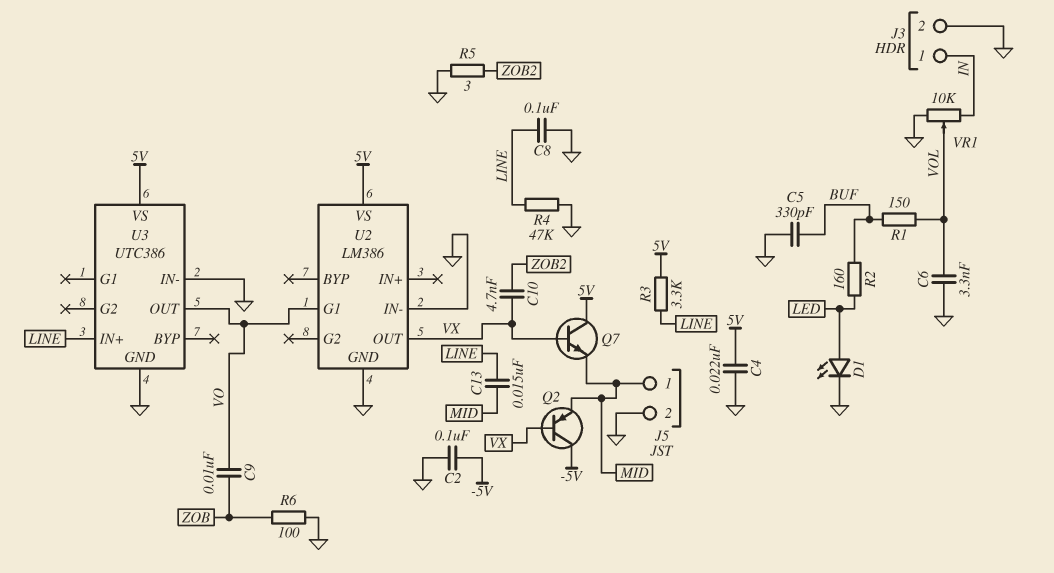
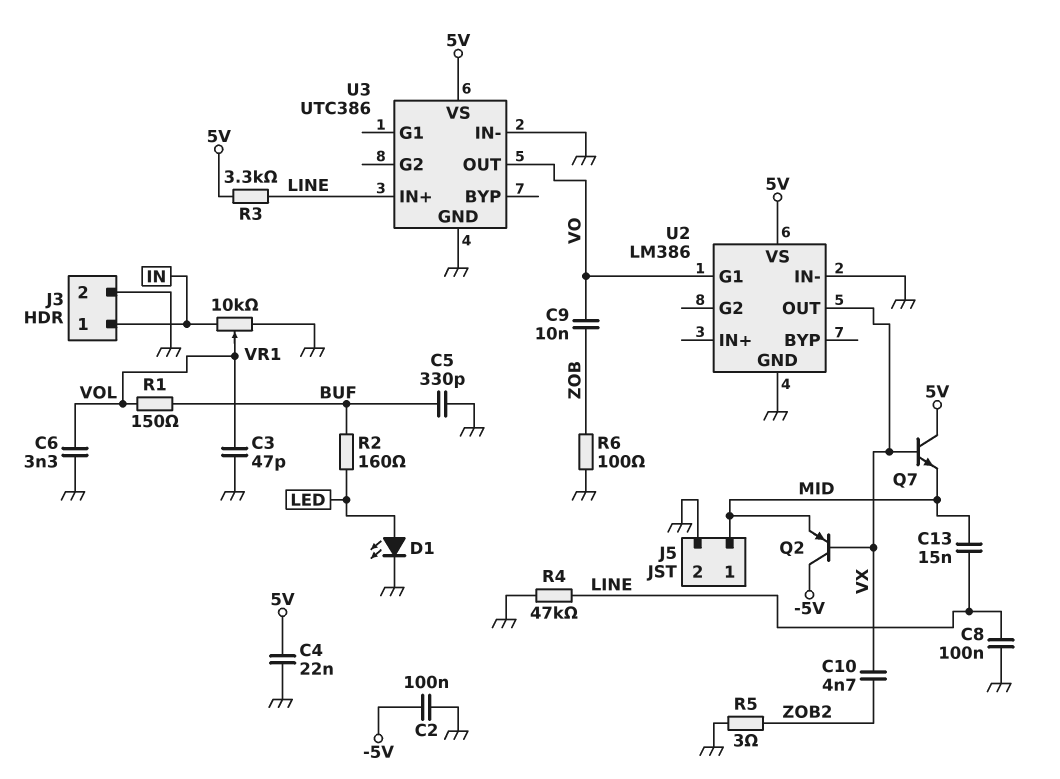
C3: none -> 47pF (GND, VOL)

